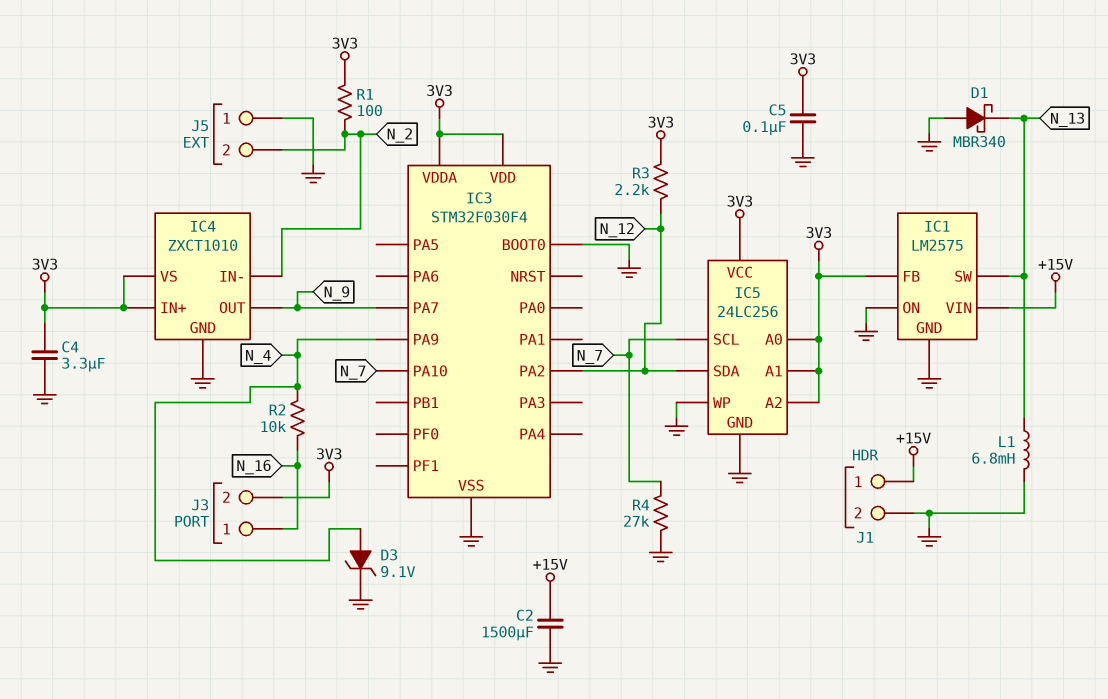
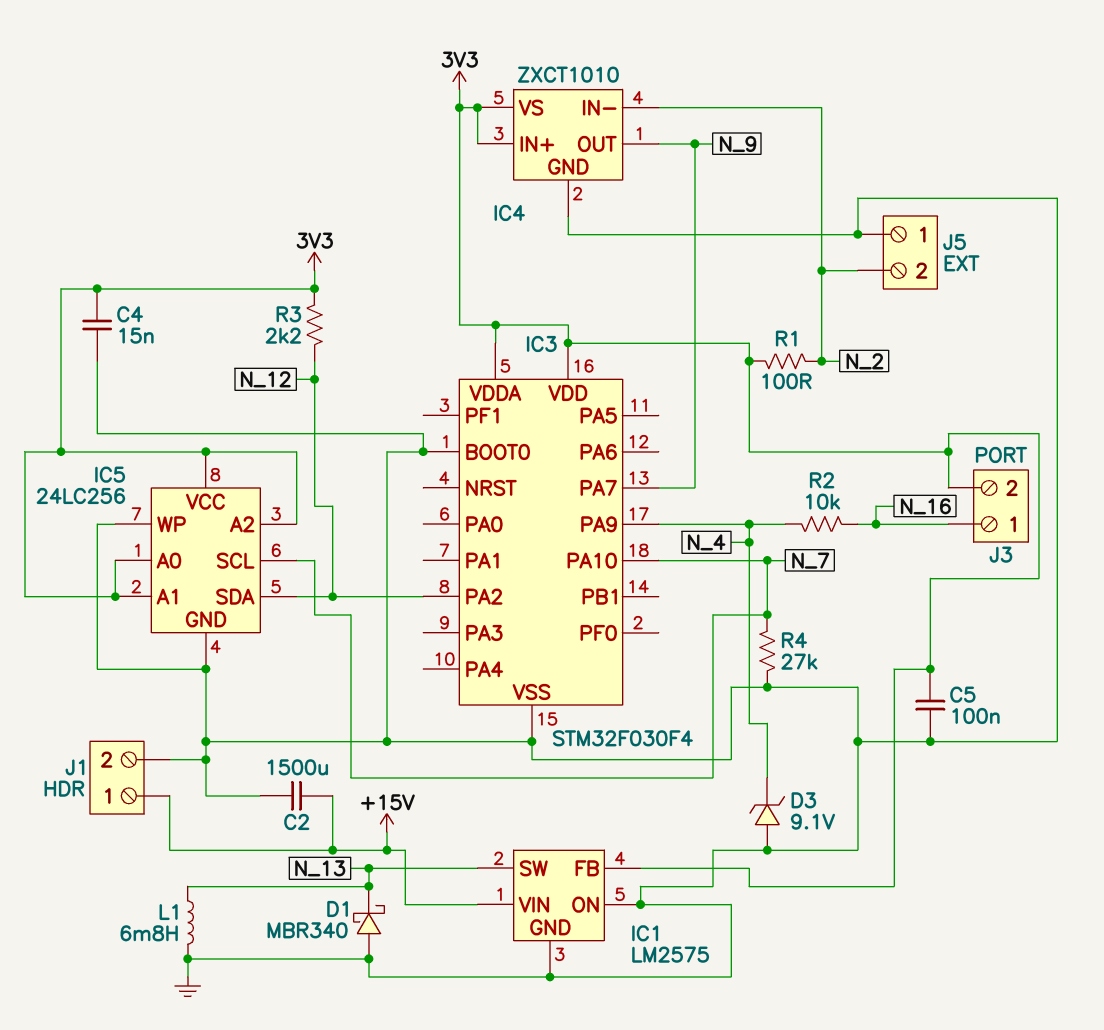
C4: 3.3uF (3V3, GND) -> 15nF (3V3, GND)
D3: zener 9.1V (A N_4, K GND) -> zener 9.1V (A GND, K N_4)

